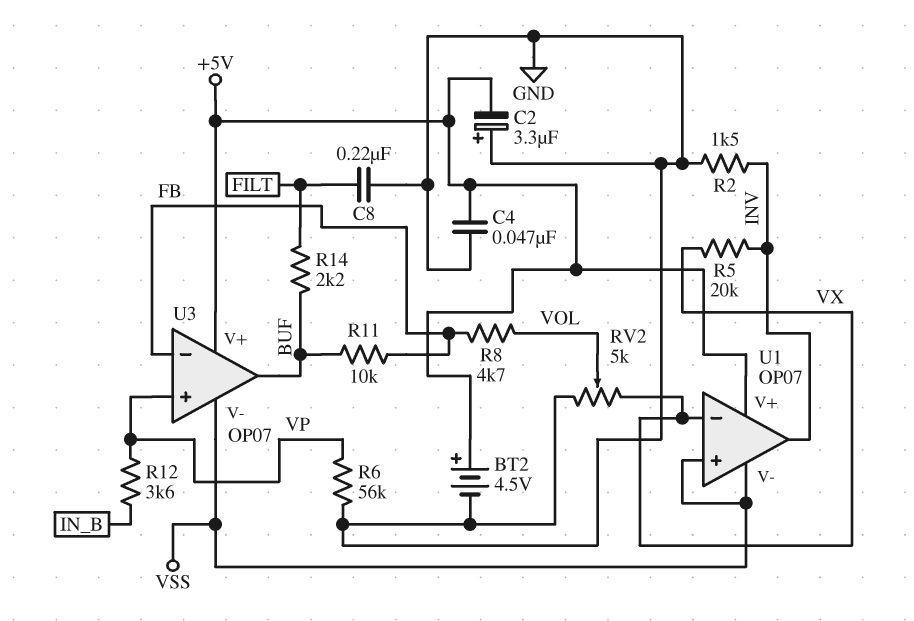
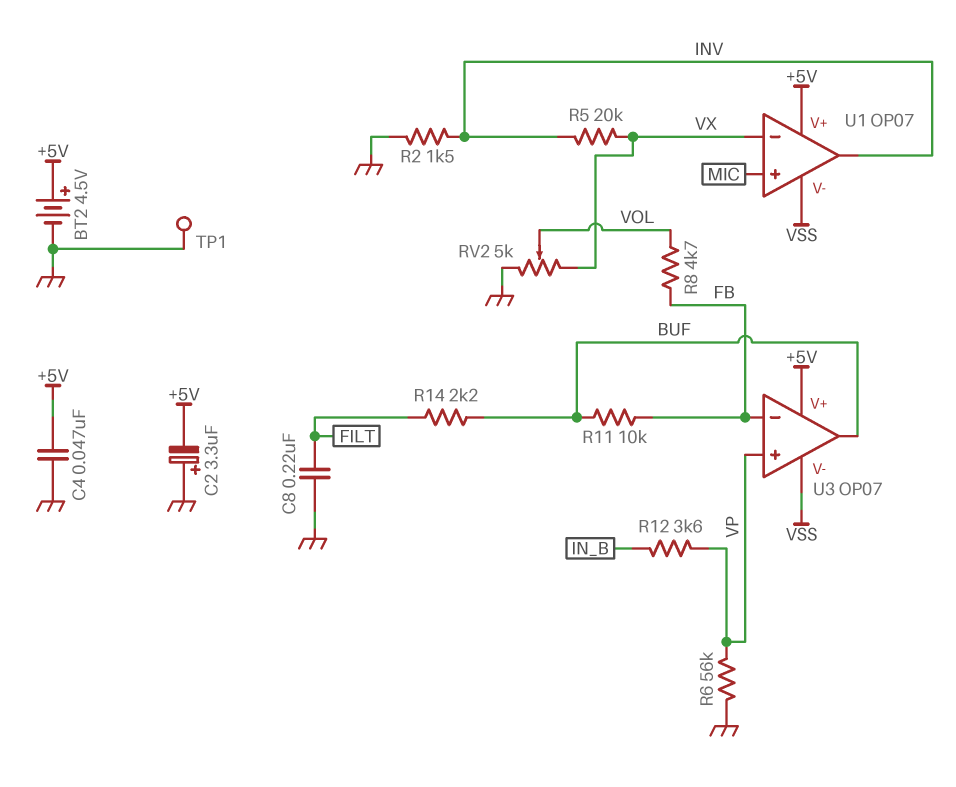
TP1: none -> test point (GND)
U1 pin in+: VSS -> MIC

